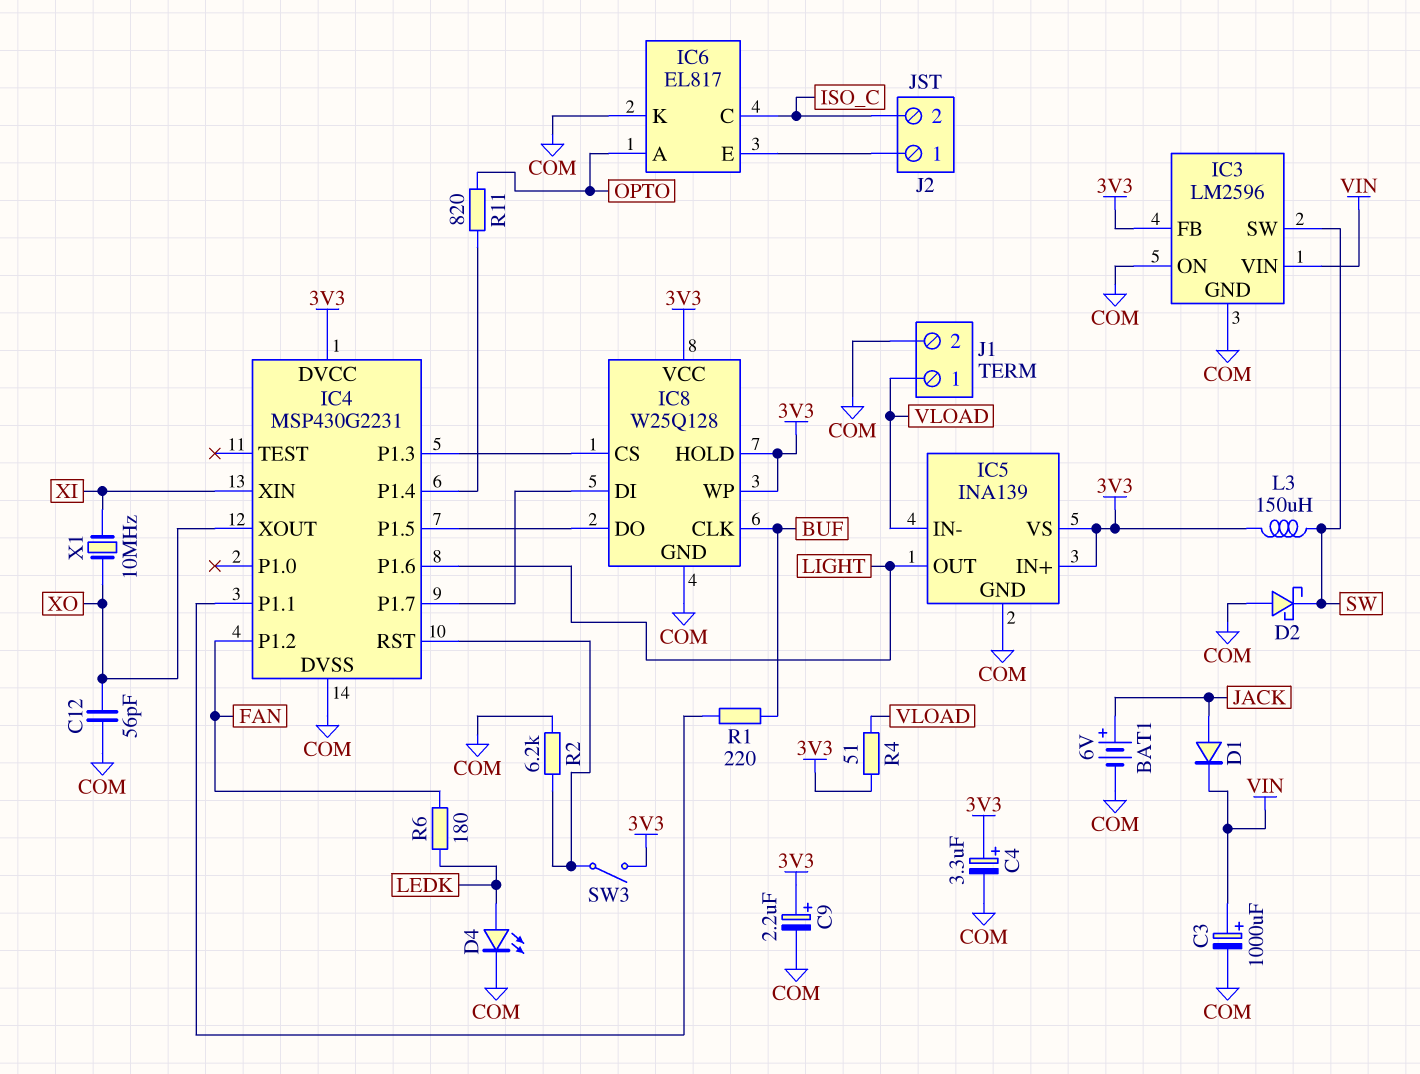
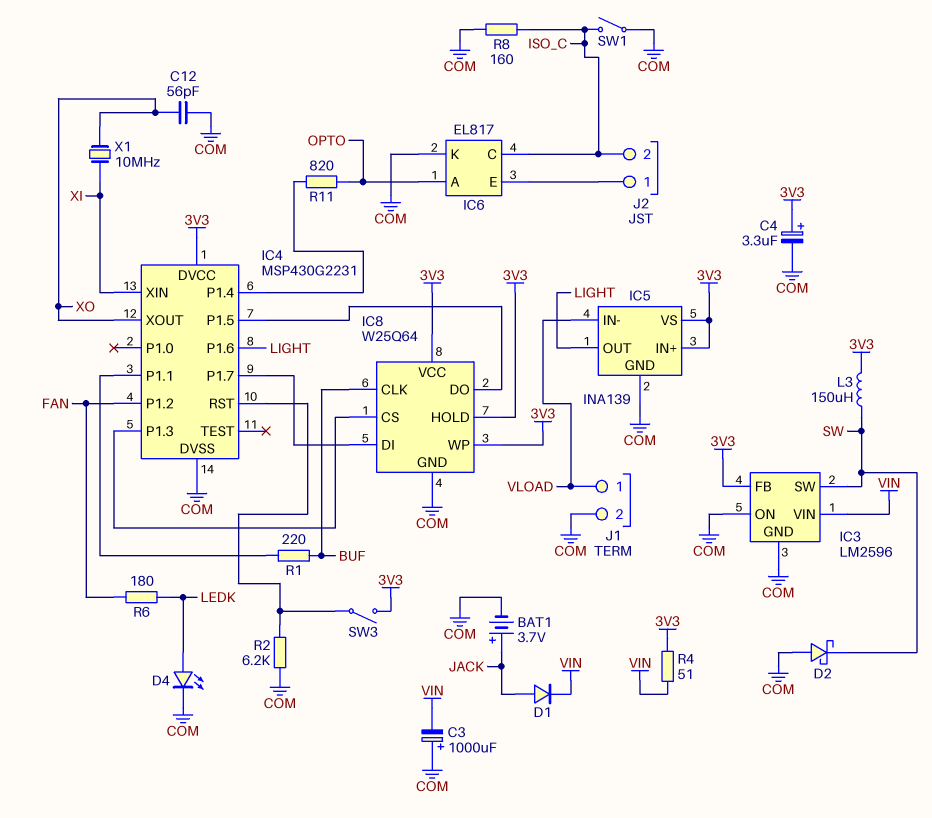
BAT1: 6V (plus JACK, minus COM) -> 3.7V (plus JACK, minus COM)
C3: 1000uF (plus VIN, minus COM) -> 1000uF (plus COM, minus VIN)
C9: 2.2uF (plus 3V3, minus COM) -> none
IC8: W25Q128 -> W25Q64
R4: 51 (3V3, VLOAD) -> 51 (3V3, VIN)
R8: none -> 160 (COM, ISO_C)
SW1: none -> switch (COM, ISO_C)

